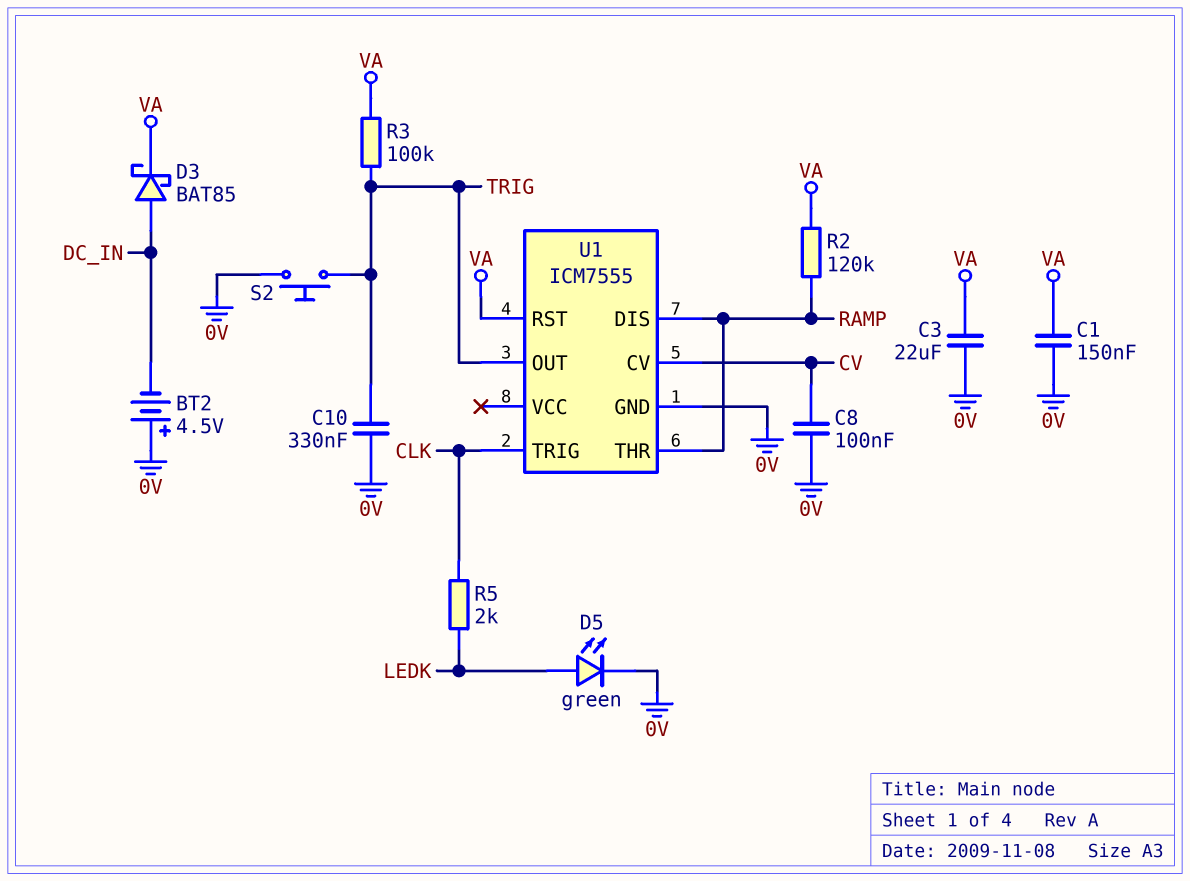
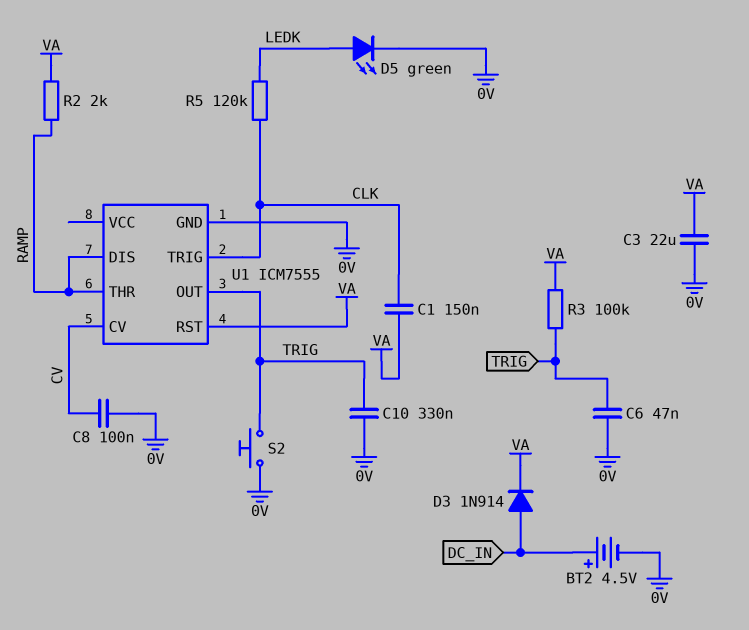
BT2: 4.5V (plus 0V, minus DC_IN) -> 4.5V (plus DC_IN, minus 0V)
C1: 150nF (0V, VA) -> 150nF (CLK, VA)
C6: none -> 47nF (0V, TRIG)
D3: schottky BAT85 (A DC_IN, K VA) -> diode 1N914 (A DC_IN, K VA)
R2: 120k (RAMP, VA) -> 2k (RAMP, VA)
R5: 2k (CLK, LEDK) -> 120k (CLK, LEDK)

